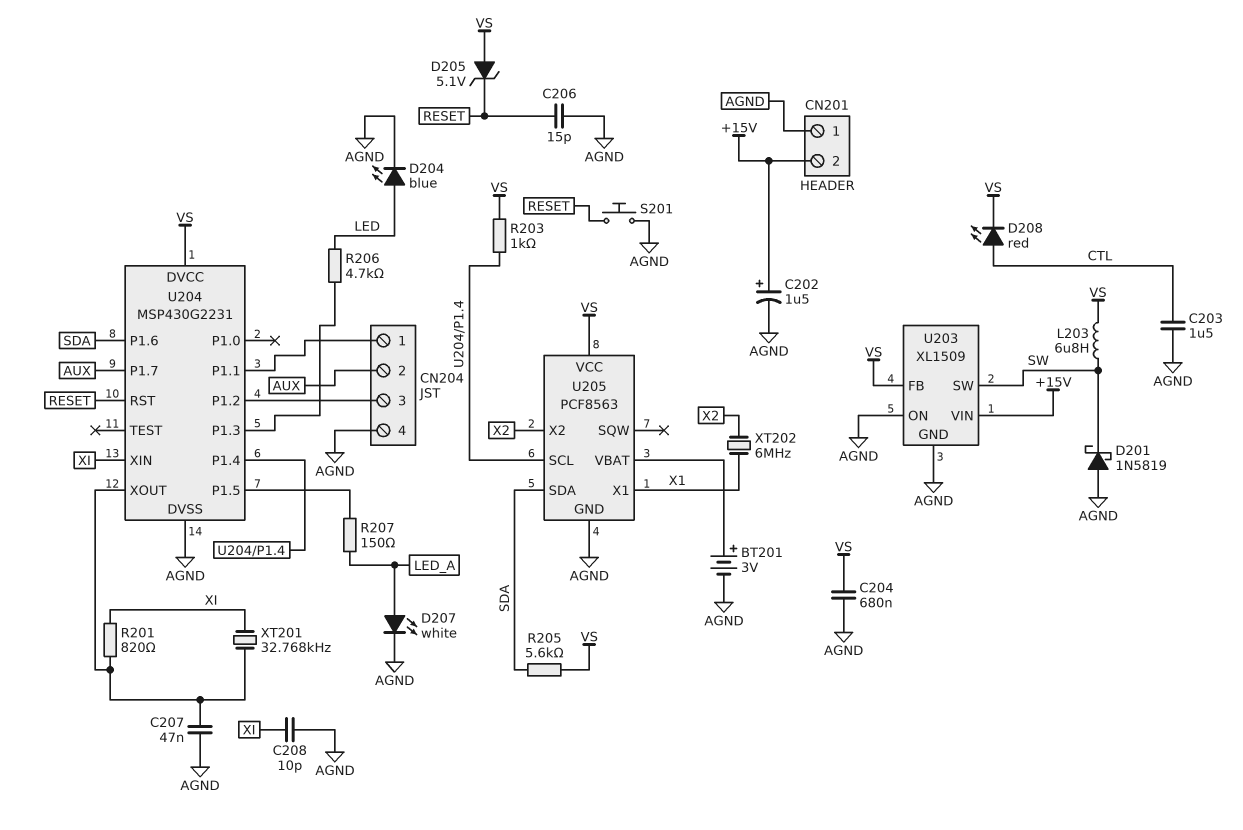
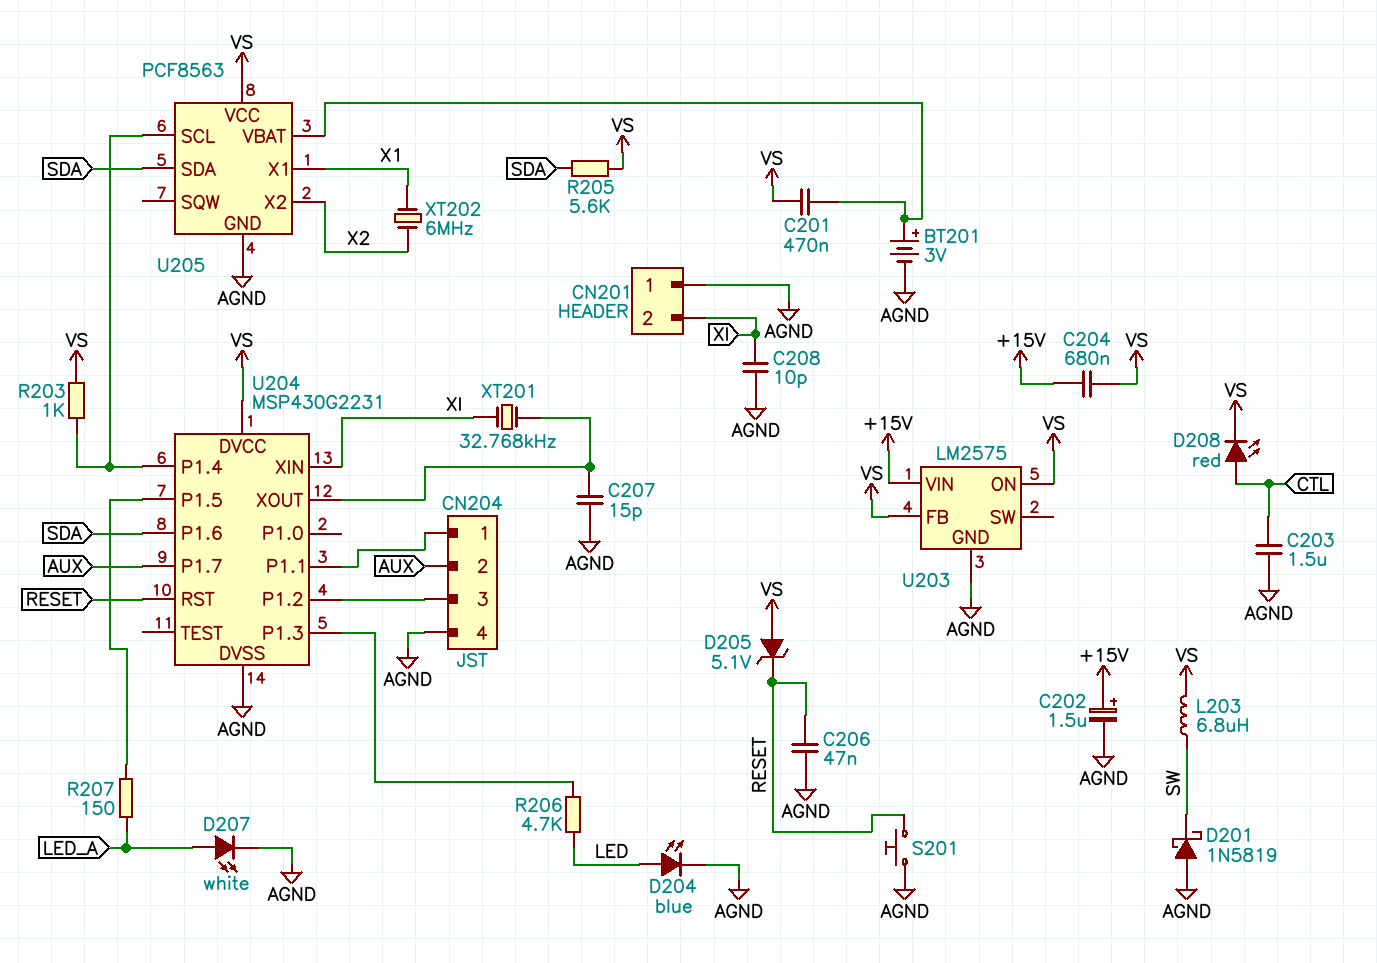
C201: none -> 470nF (U205/VBAT, VS)
C204: 680nF (AGND, VS) -> 680nF (+15V, VS)
C206: 15pF (AGND, RESET) -> 47nF (AGND, RESET)
C207: 47nF (AGND, U204/XOUT) -> 15pF (AGND, U204/XOUT)
CN201 pin 2: +15V -> XI
R201: 820 (U204/XOUT, XI) -> none
U203: XL1509 -> LM2575
U203 pin ON: AGND -> VS
U203 pin SW: SW -> none

